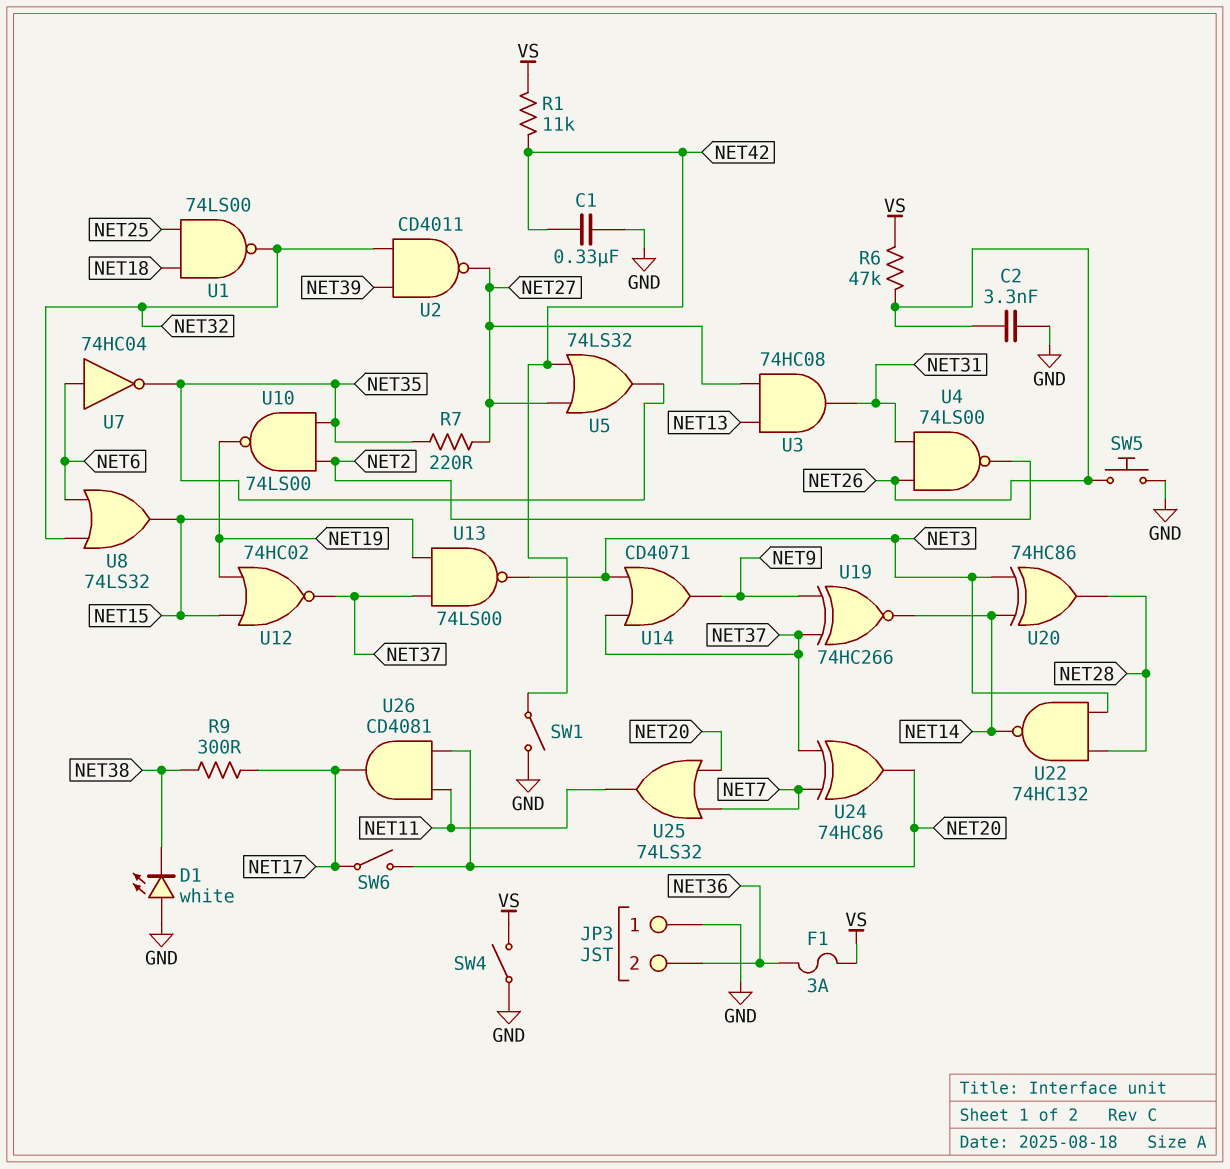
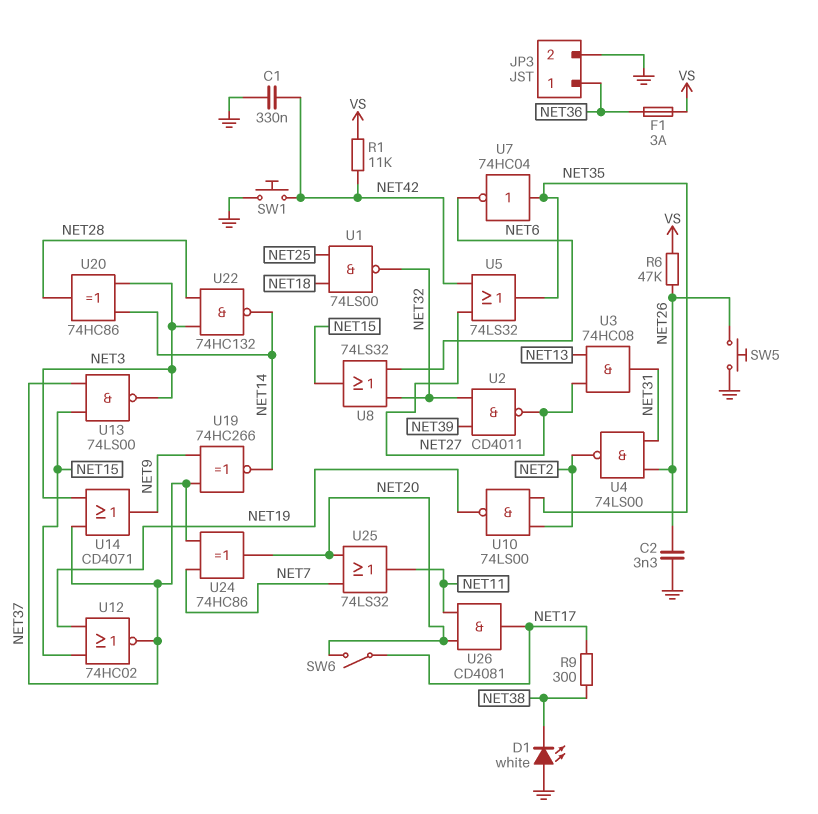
JP3 pin 1: GND -> NET36
JP3 pin 2: NET36 -> GND
R7: 220 (NET27, NET35) -> none
SW1: switch (GND, NET42) -> button (GND, NET42)
SW4: switch (GND, VS) -> none
U7: NOT 74HC04 (in NET6, out NET35) -> NOT 74HC04 (in NET35, out NET6)

